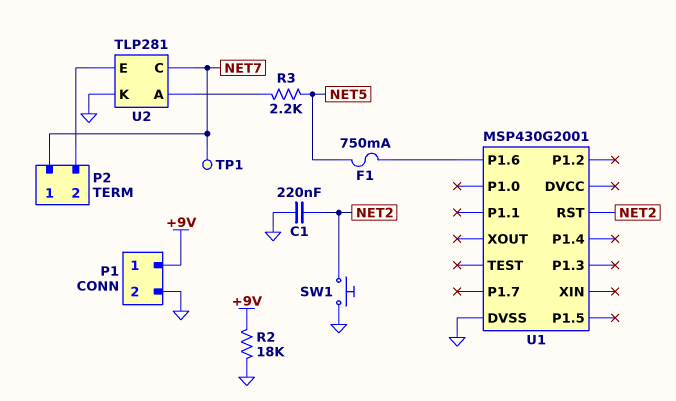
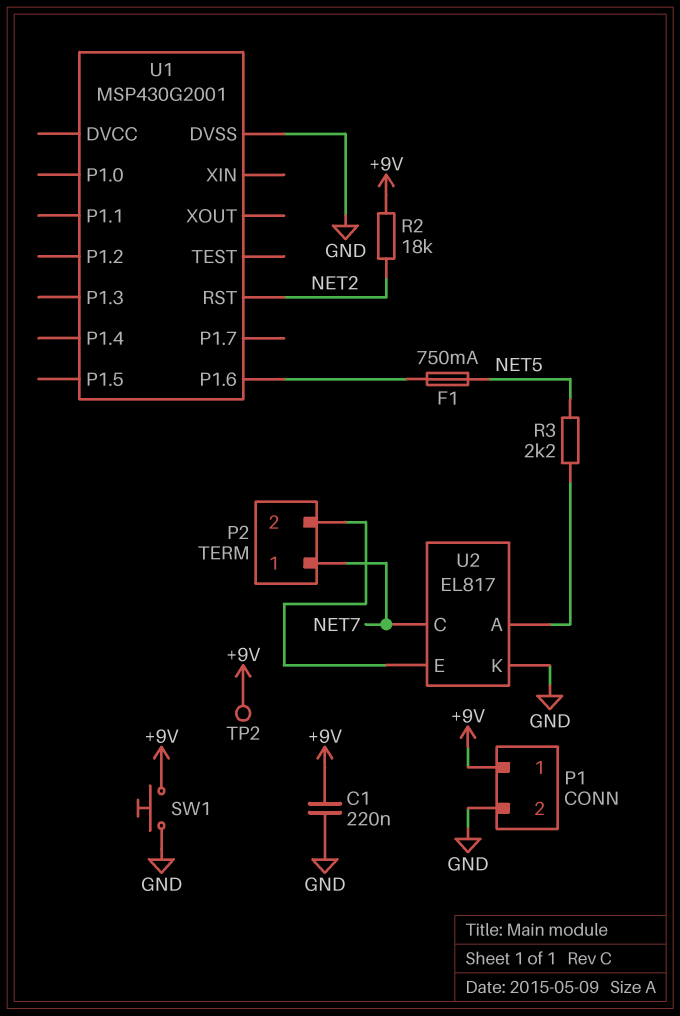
C1: 220nF (GND, NET2) -> 220nF (+9V, GND)
R2: 18k (+9V, GND) -> 18k (+9V, NET2)
SW1: button (GND, NET2) -> button (+9V, GND)
TP1: test point (NET7) -> none
TP2: none -> test point (+9V)
U2: TLP281 -> EL817

